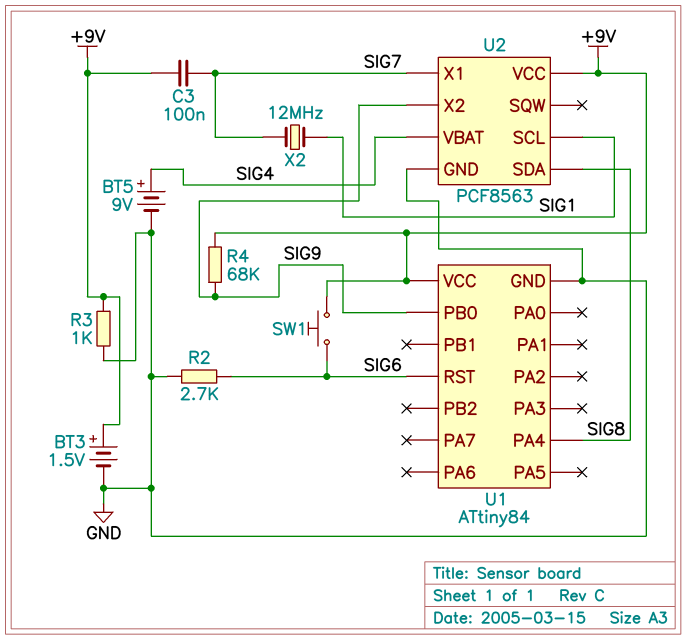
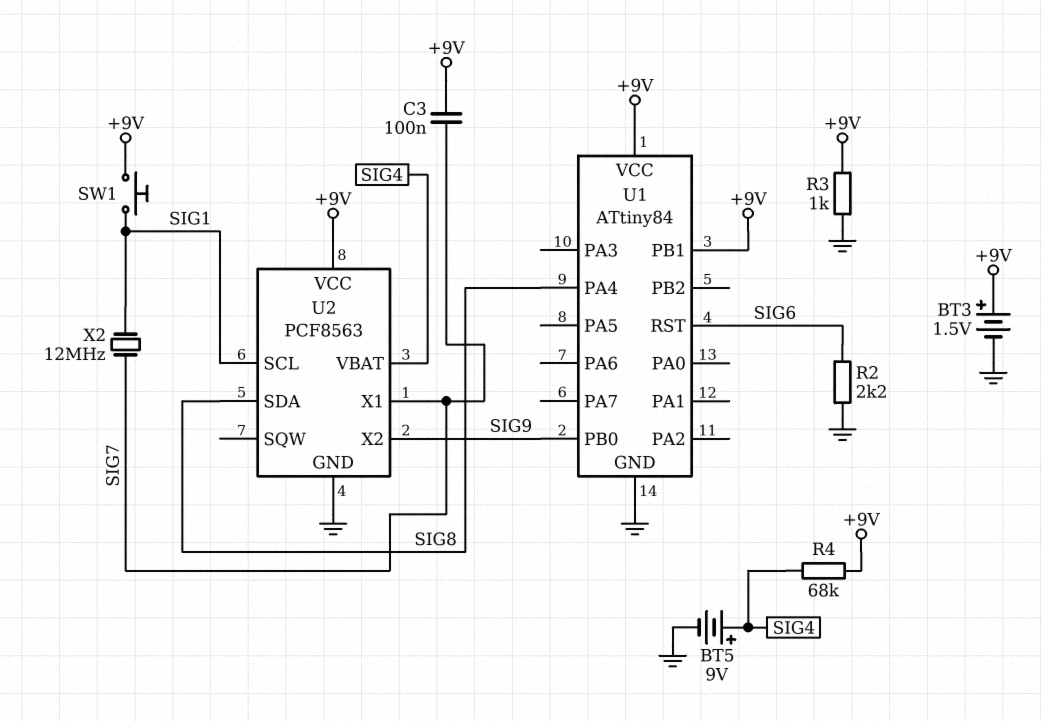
R2: 2.7k (GND, SIG6) -> 2.2k (GND, SIG6)
R4: 68k (+9V, SIG9) -> 68k (+9V, SIG4)
SW1: button (+9V, SIG6) -> button (+9V, SIG1)
U1 pin PB1: none -> +9V

